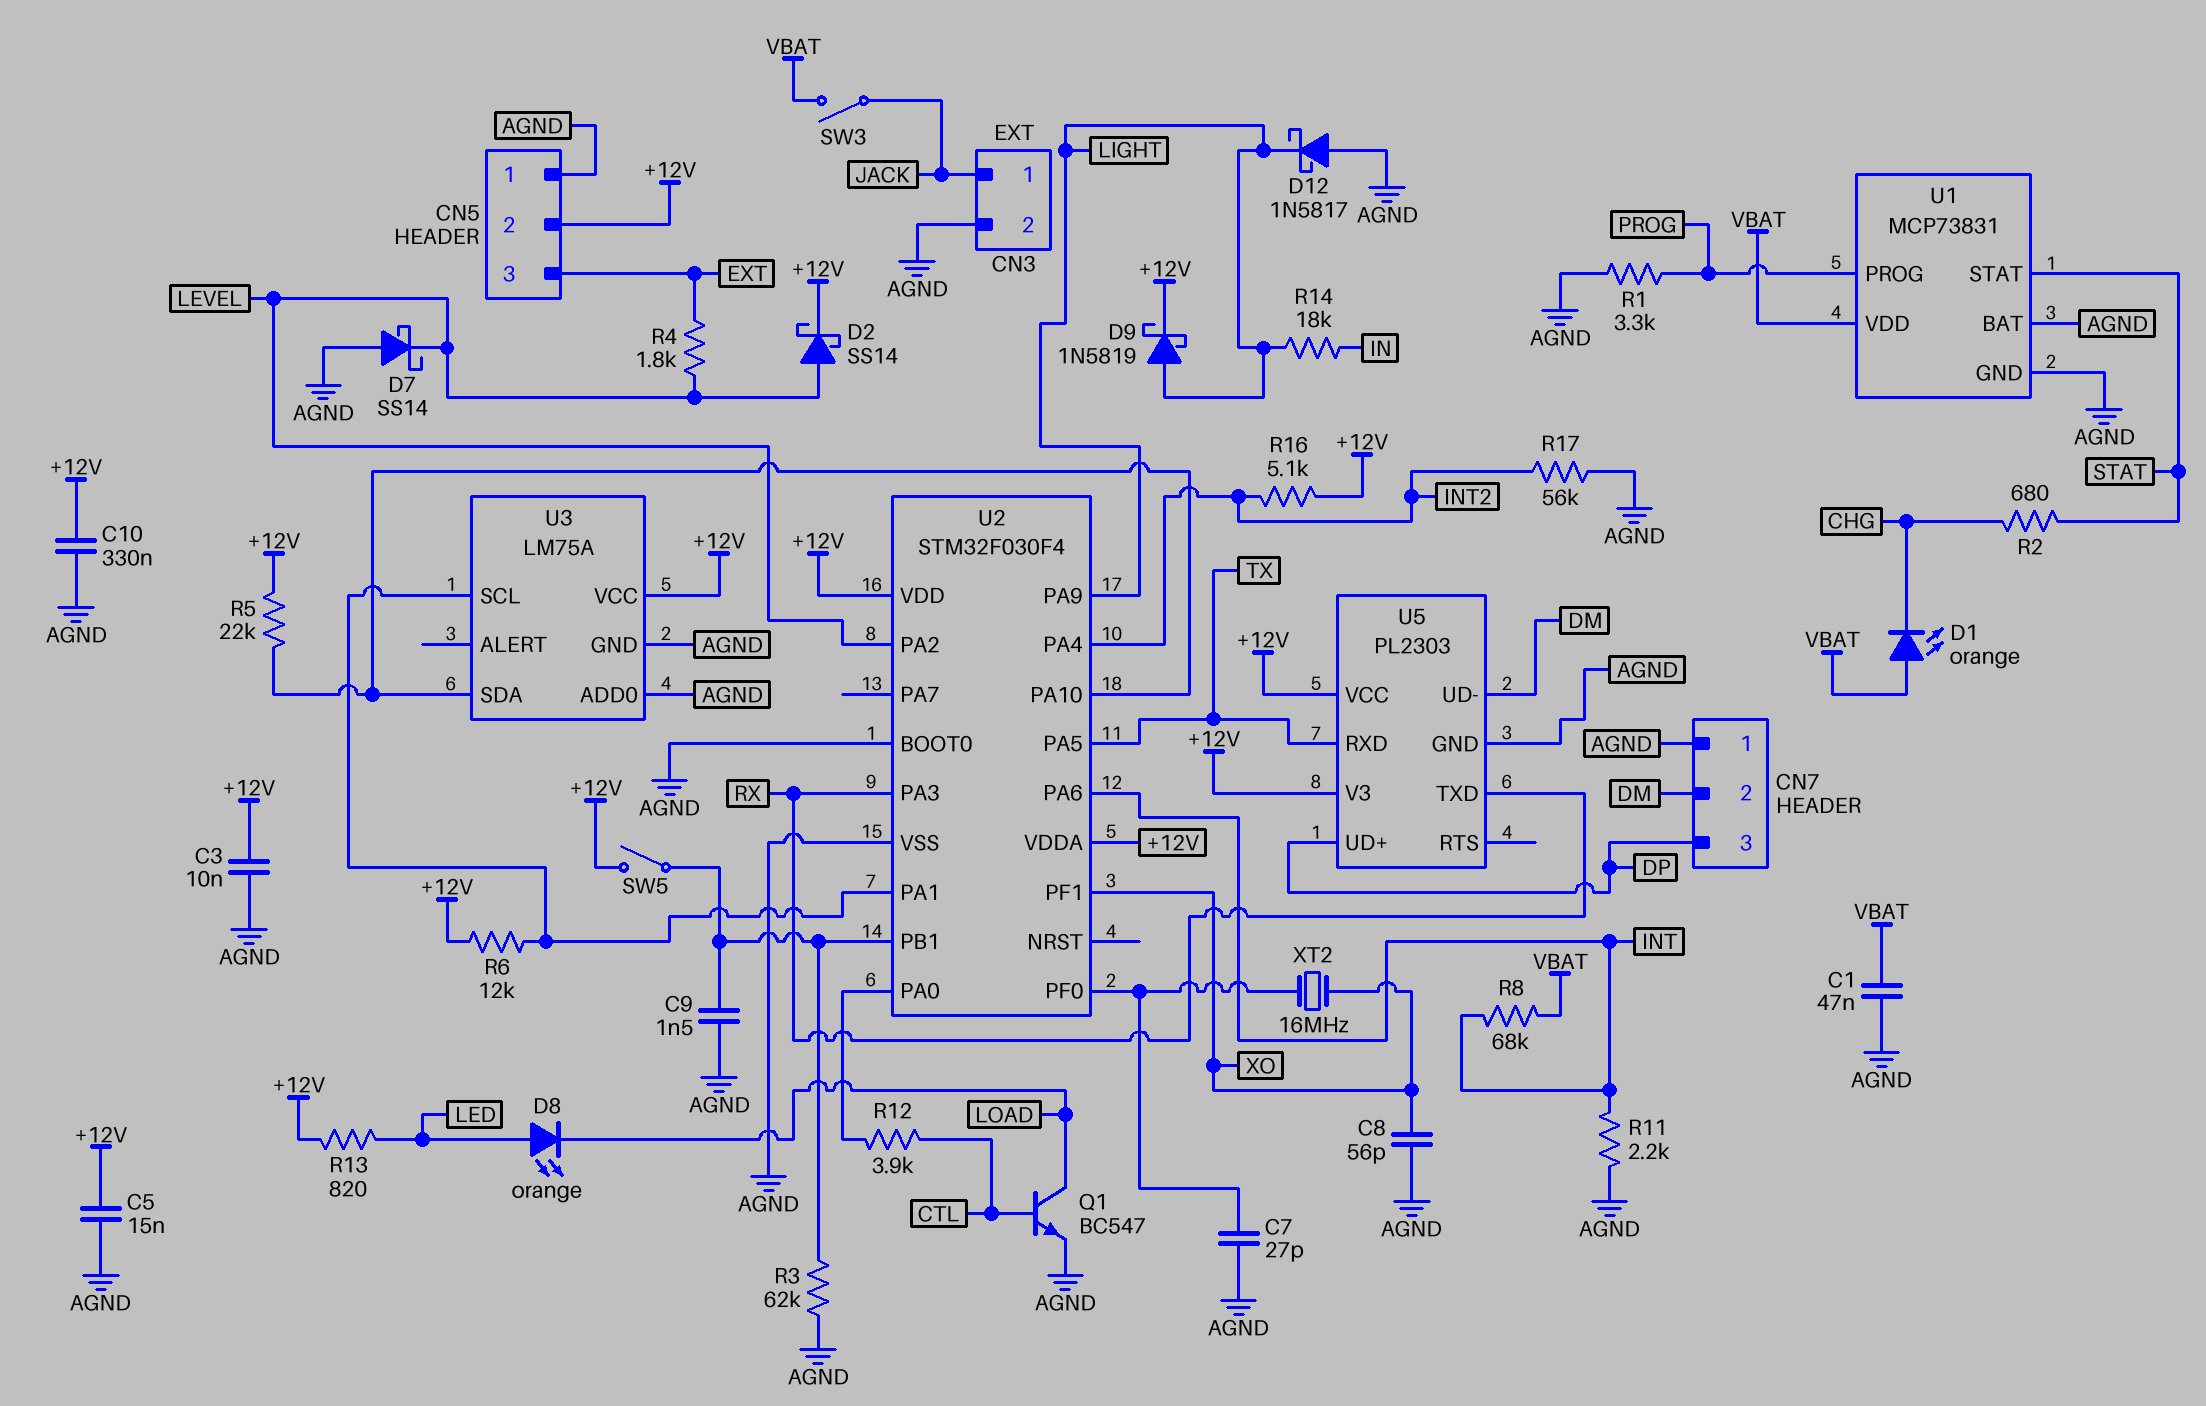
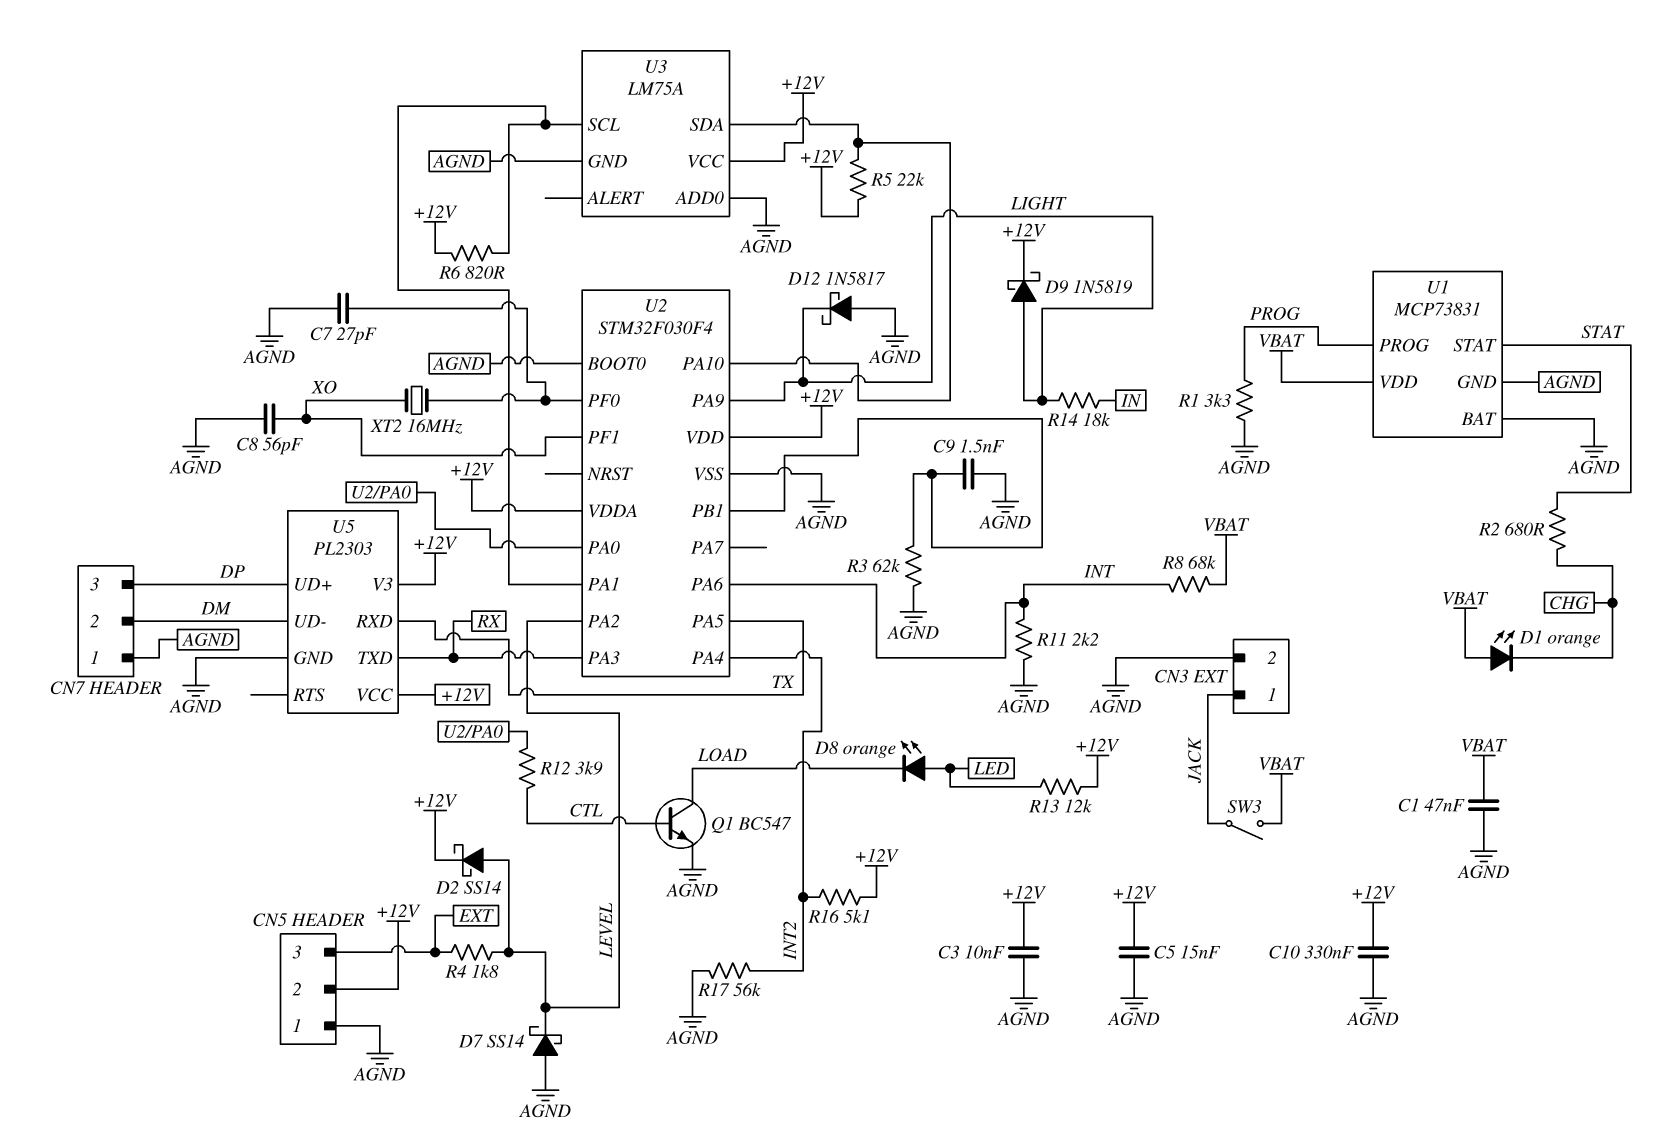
R6: 12k (+12V, U2/PA1) -> 820 (+12V, U2/PA1)
R13: 820 (+12V, LED) -> 12k (+12V, LED)
SW5: switch (+12V, U2/PB1) -> none

